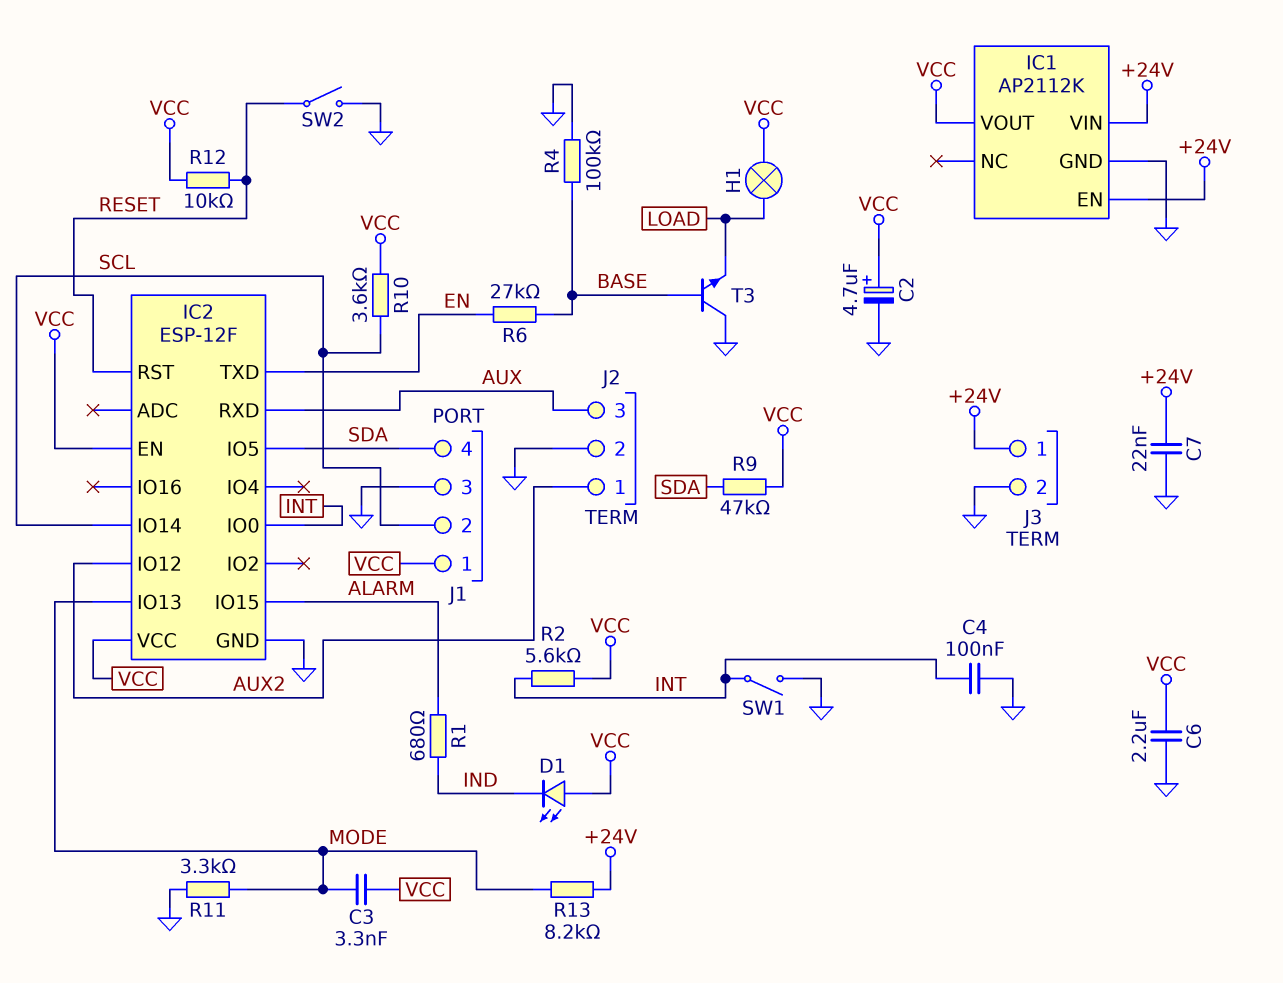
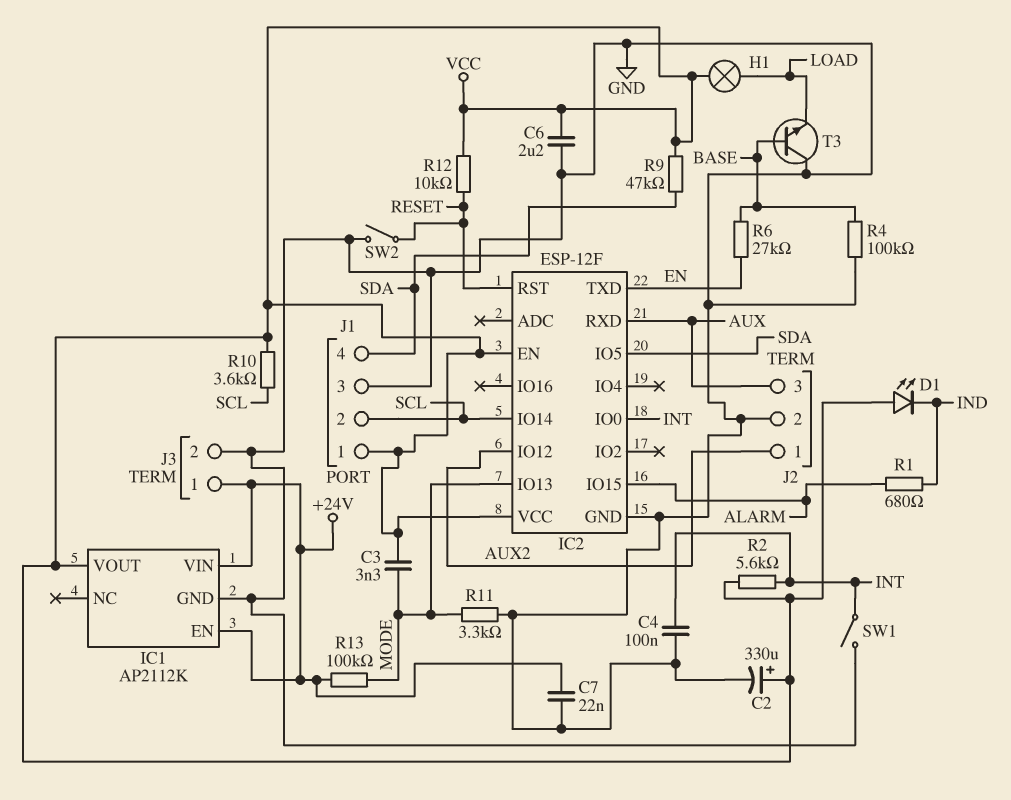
C2: 4.7uF (plus VCC, minus GND) -> 330uF (plus VCC, minus GND)
R13: 8.2k (+24V, MODE) -> 100k (+24V, MODE)

